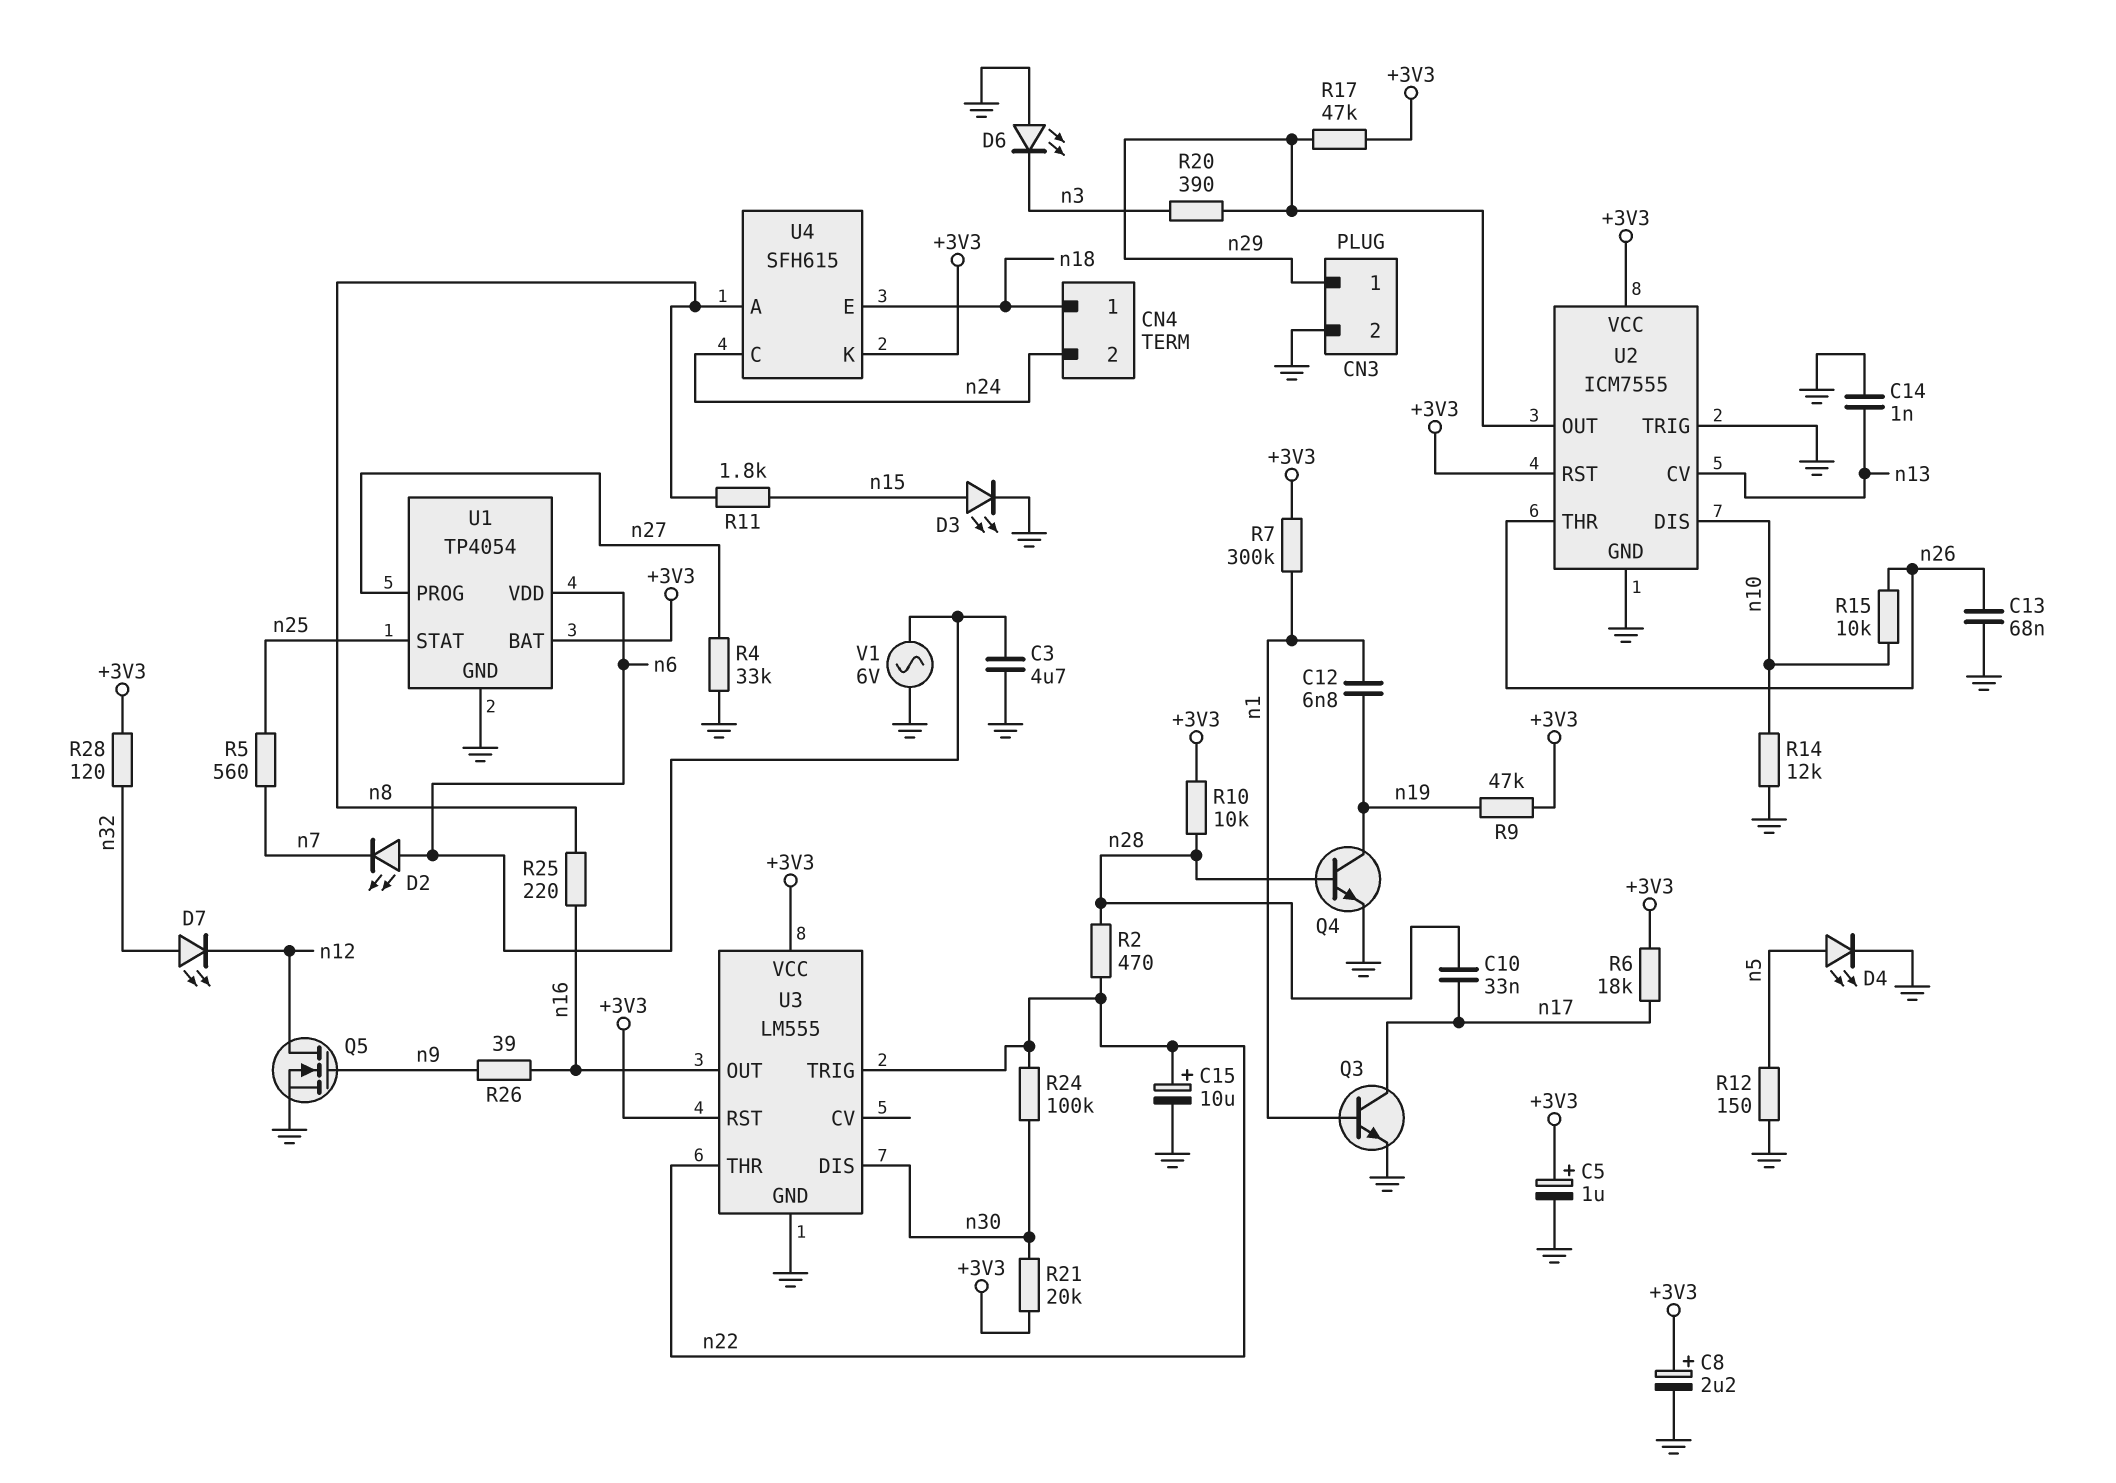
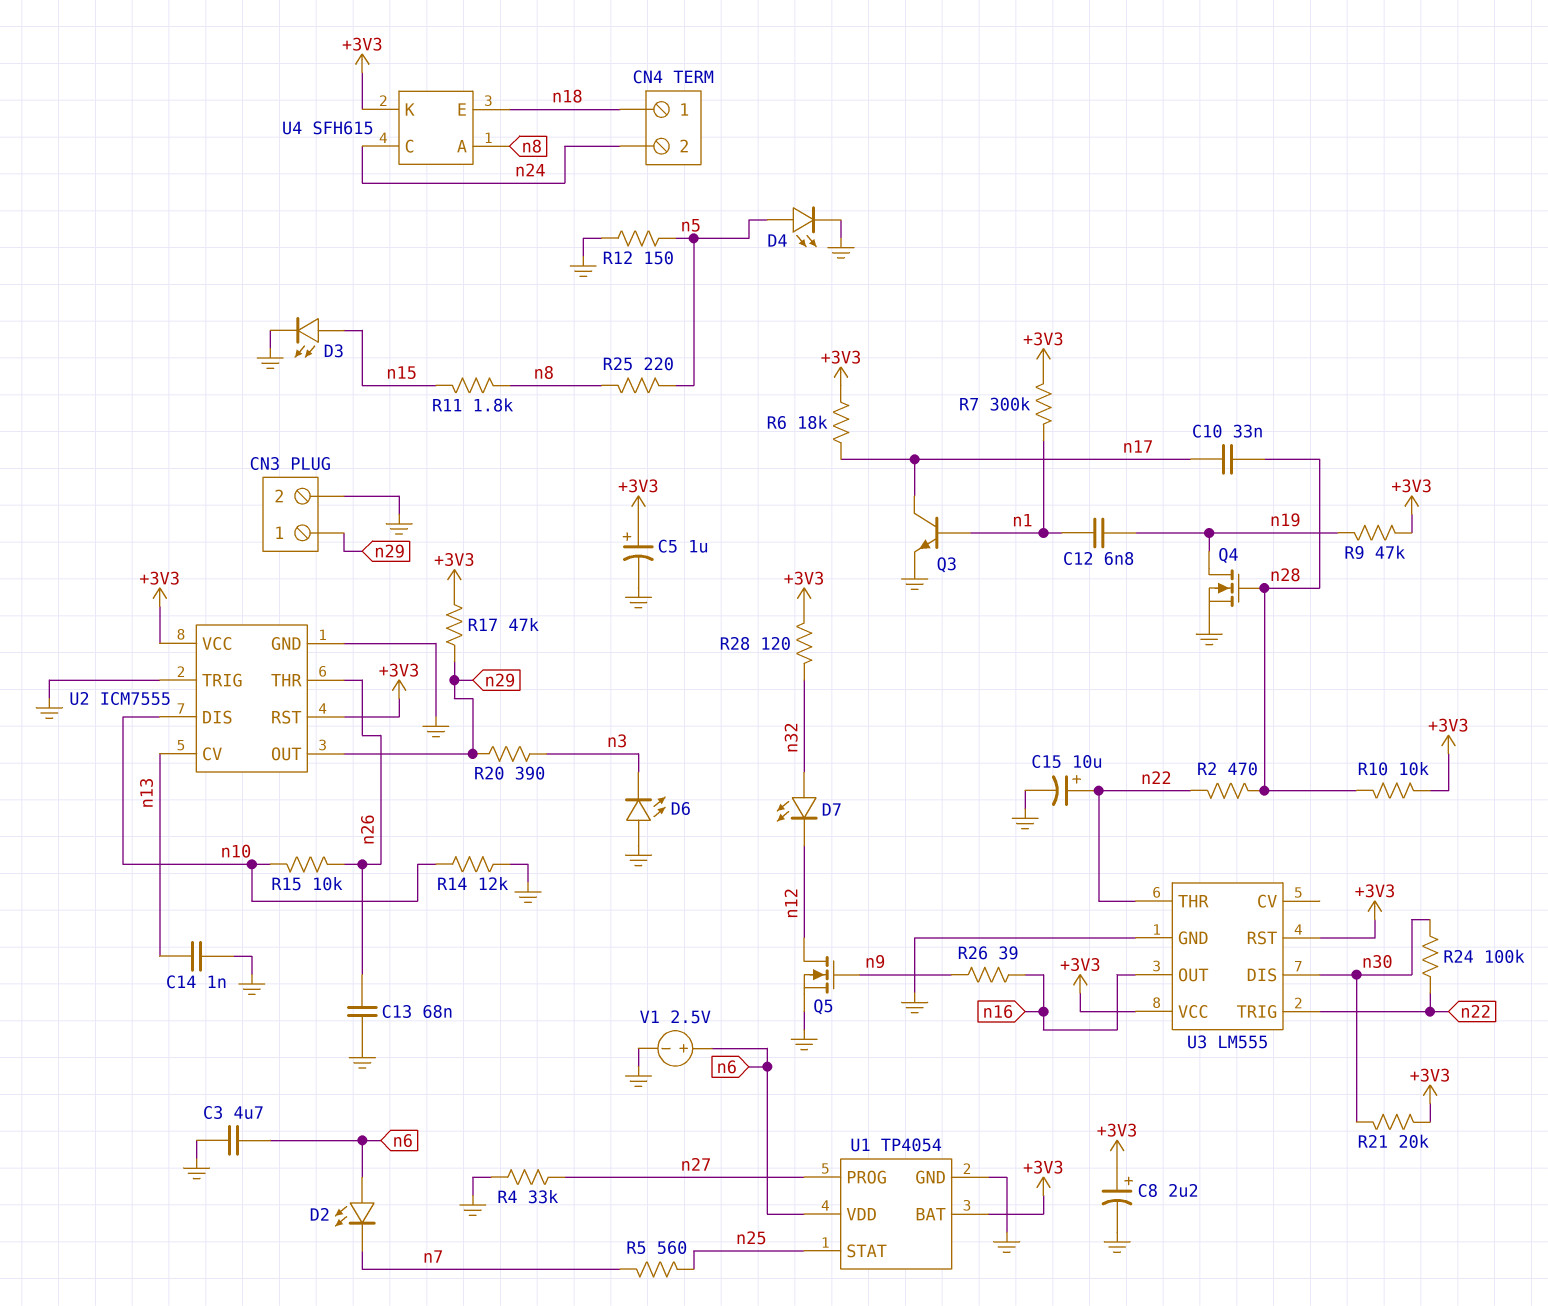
Q4: NPN (B n28, C n19, E GND) -> NMOS (G n28, D n19, S GND)
R25: 220 (n8, n16) -> 220 (n5, n8)
V1: AC 6V (GND, n6) -> 2.5V (plus n6, minus GND)

